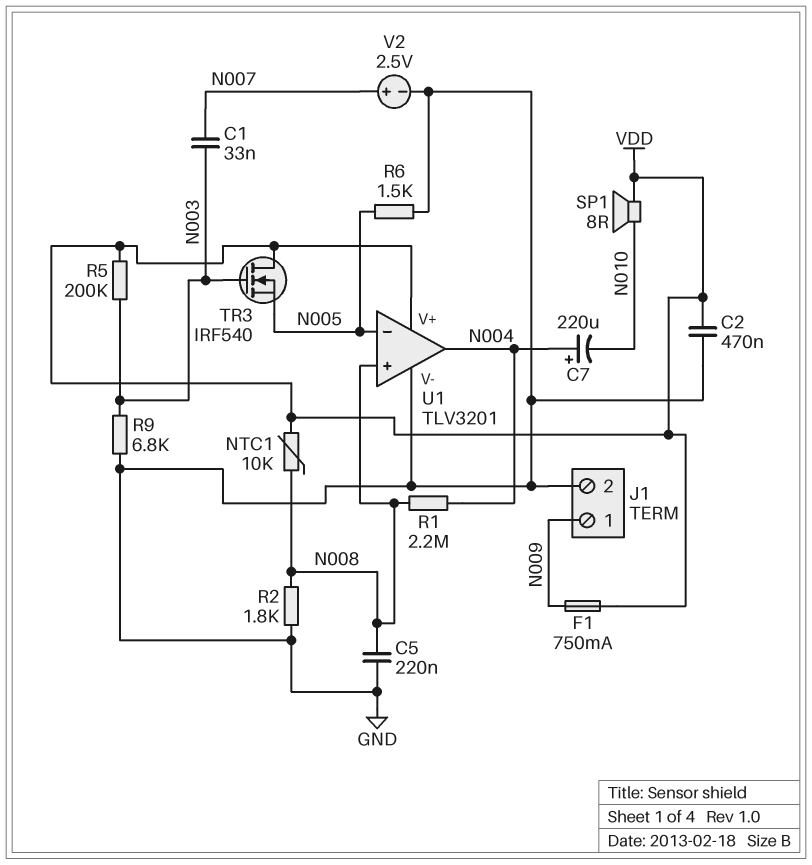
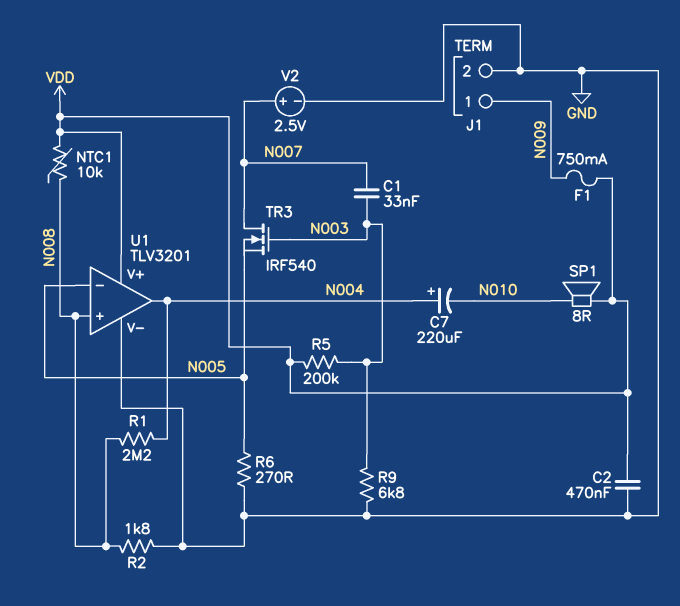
C5: 220nF (GND, N008) -> none
R6: 1.5k (GND, N005) -> 270 (GND, N005)
TR3: NMOS IRF540 (G N003, D VDD, S N005) -> NMOS IRF540 (G N003, D N007, S N005)

